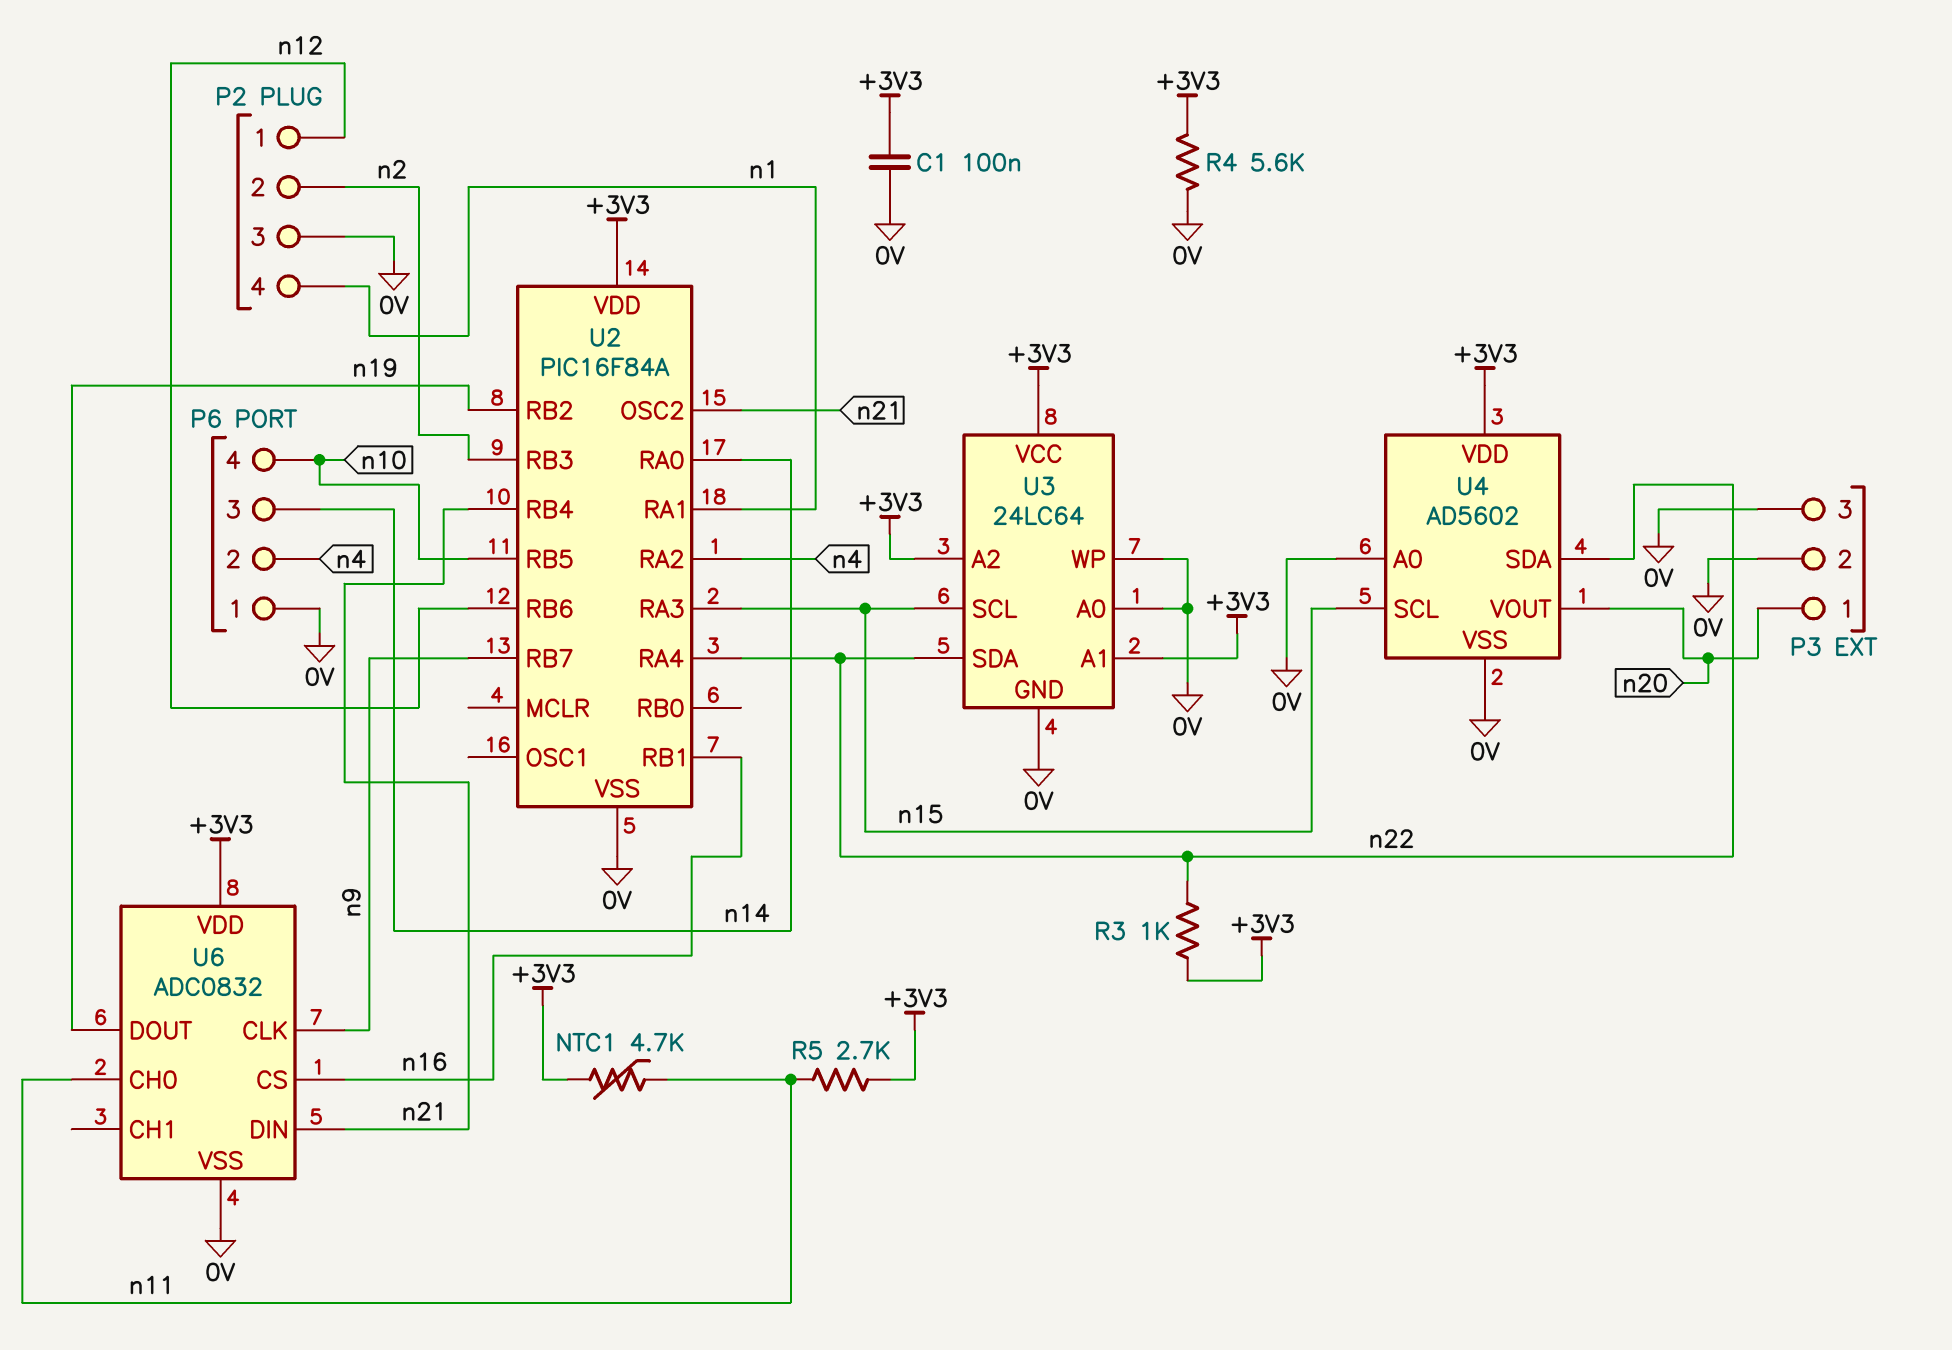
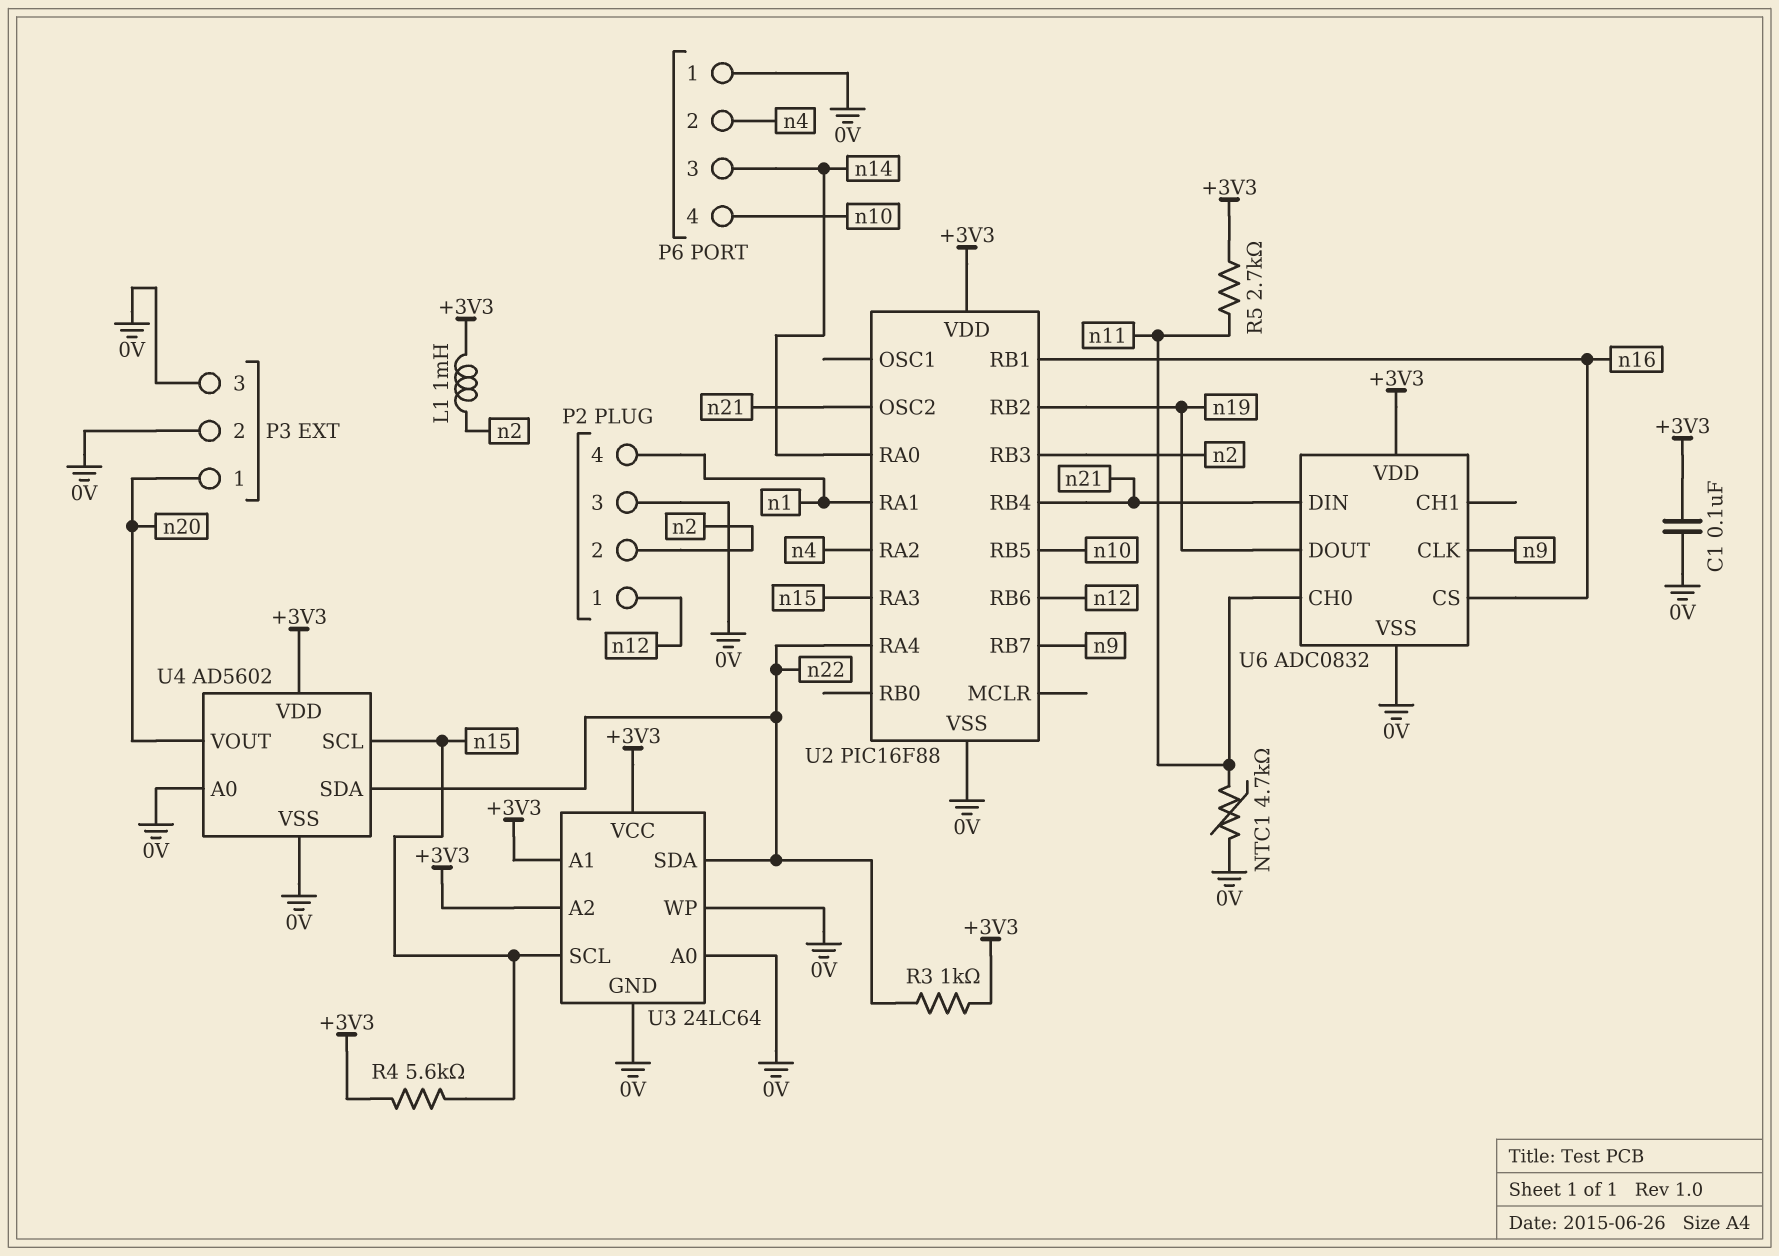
L1: none -> 1mH (+3V3, n2)
NTC1: 4.7k (+3V3, n11) -> 4.7k (0V, n11)
R4: 5.6k (+3V3, 0V) -> 5.6k (+3V3, n15)
U2: PIC16F84A -> PIC16F88

